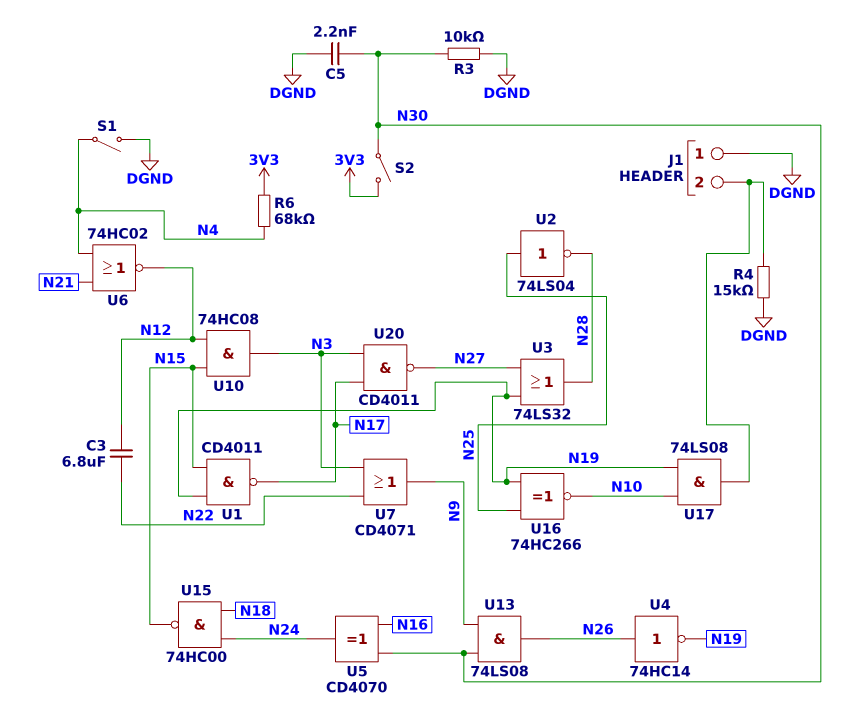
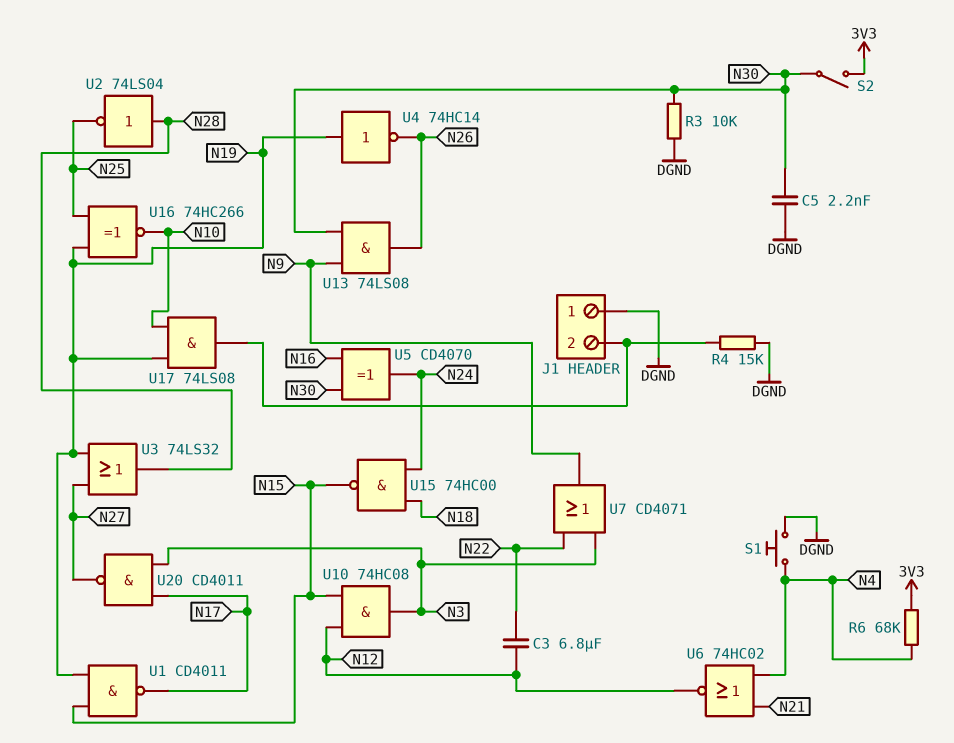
S1: switch (DGND, N4) -> button (DGND, N4)
U2: NOT 74LS04 (in N25, out N28) -> NOT 74LS04 (in N28, out N25)
U4: NOT 74HC14 (in N26, out N19) -> NOT 74HC14 (in N19, out N26)

